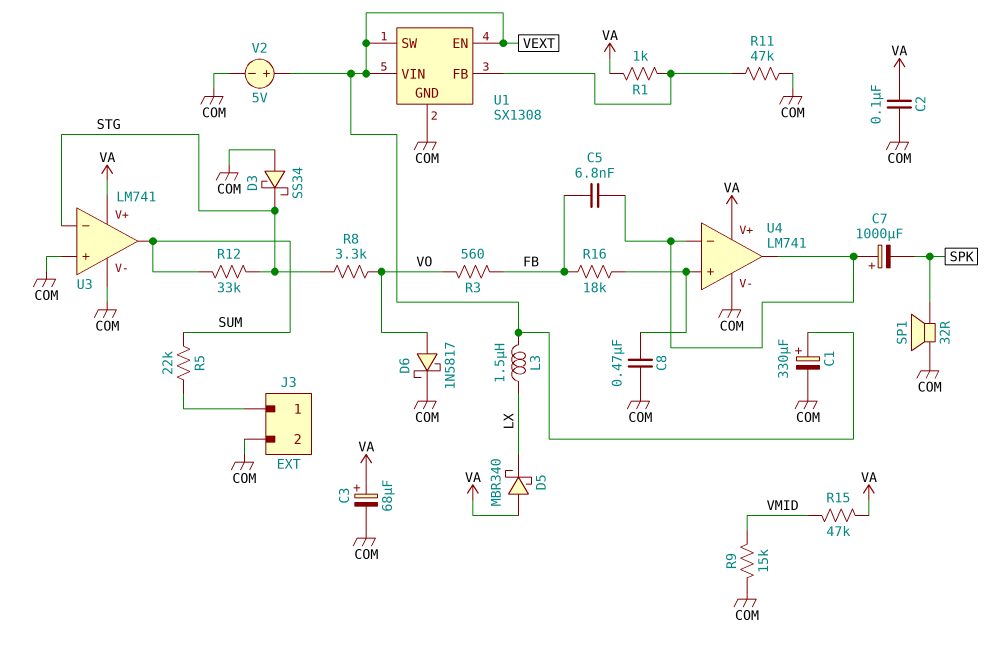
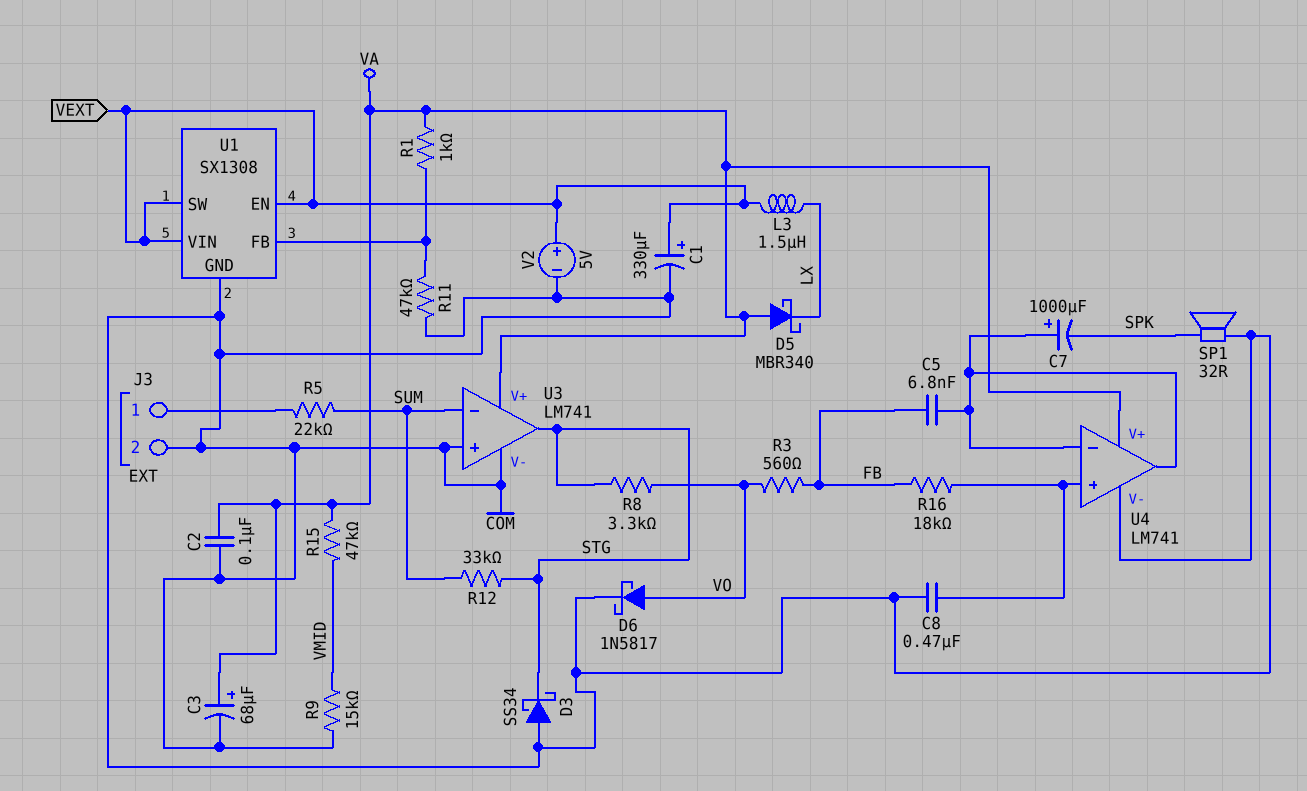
U3 pin in-: STG -> SUM
U3 pin out: SUM -> STG

